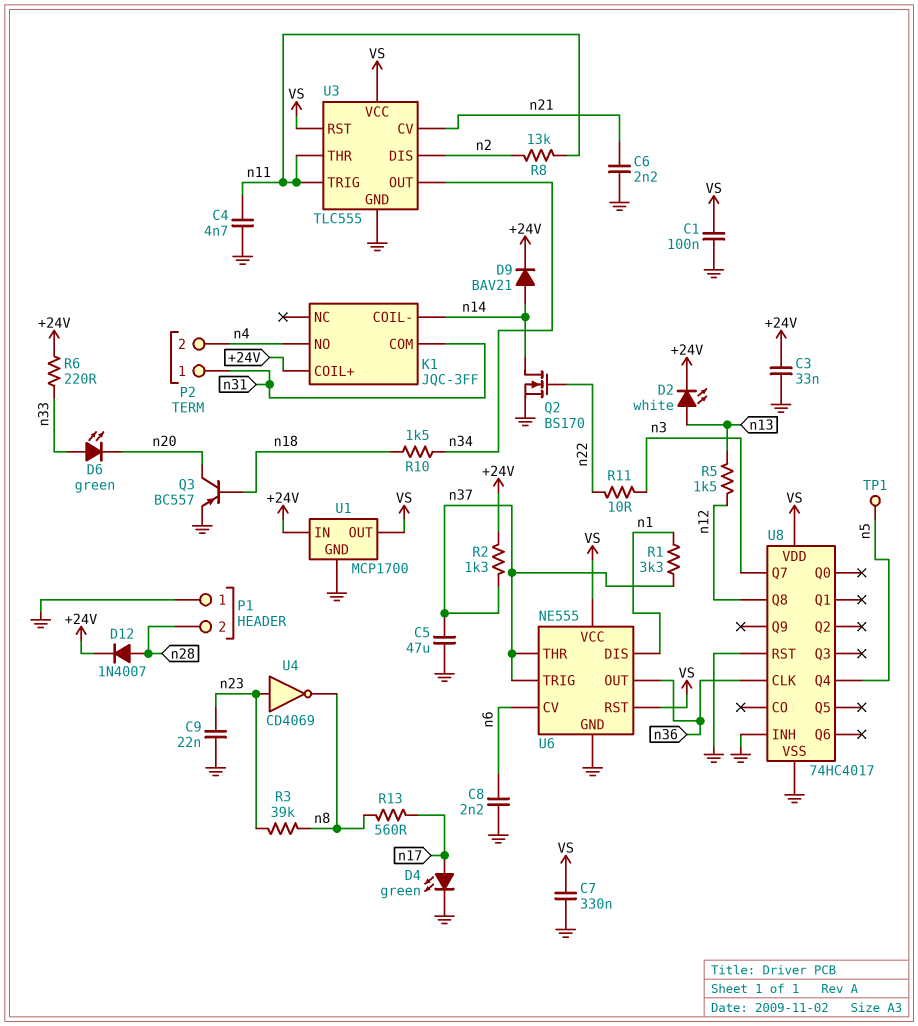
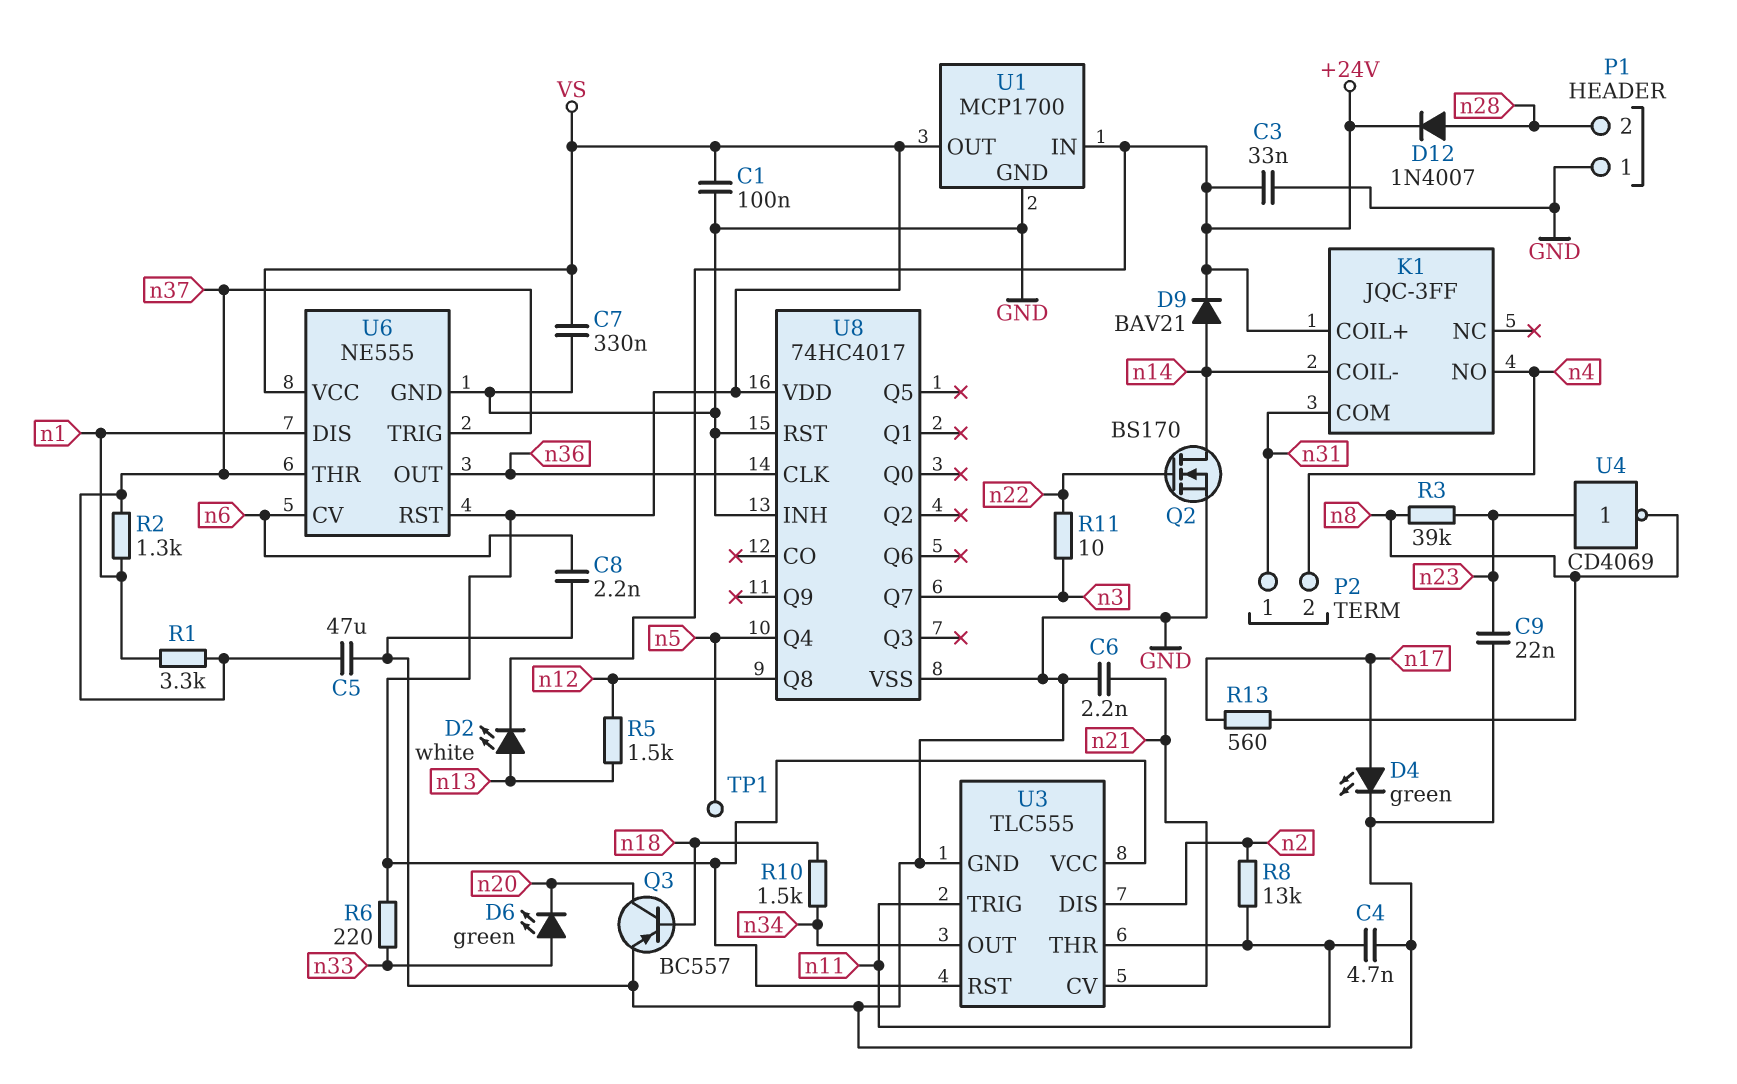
R2: 1.3k (+24V, n37) -> 1.3k (n1, n37)
R6: 220 (+24V, n33) -> 220 (VS, n33)

